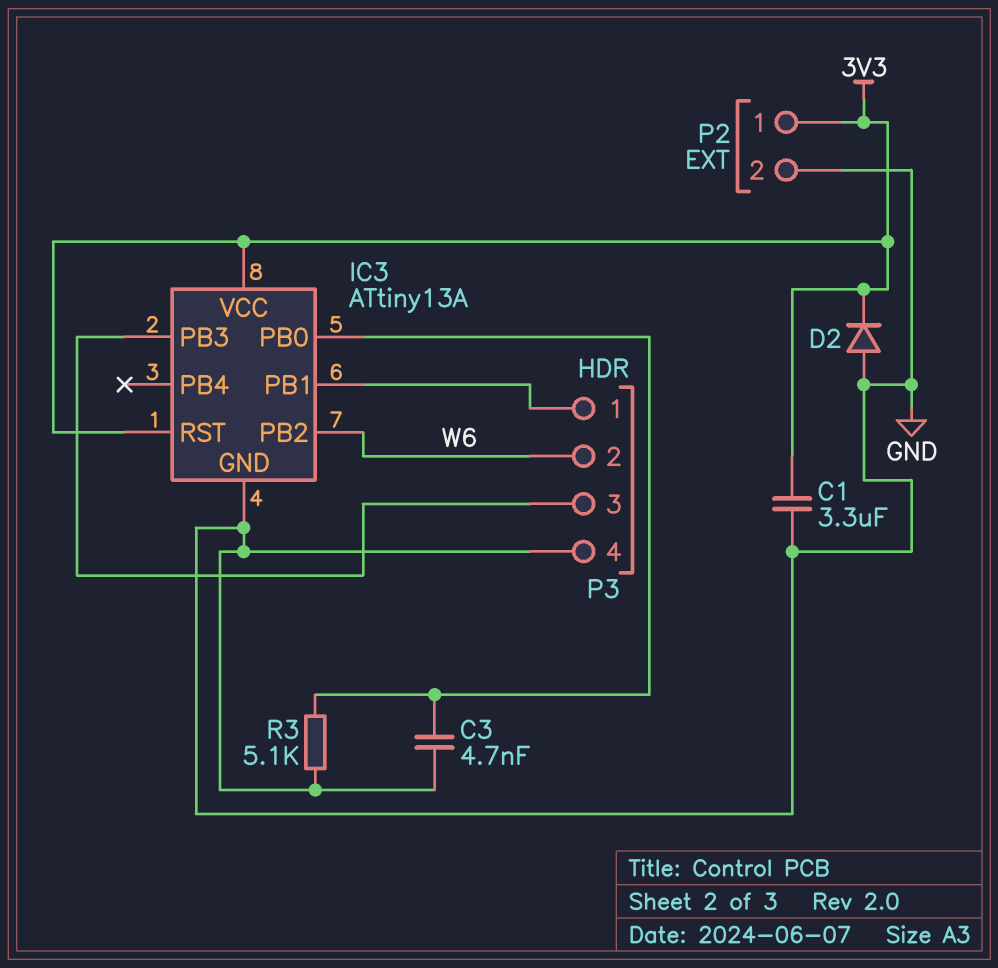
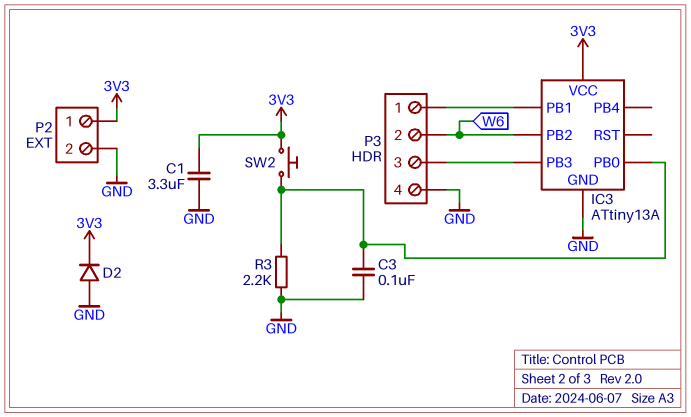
C3: 4.7nF (GND, IC3/PB0) -> 100nF (GND, IC3/PB0)
IC3 pin RST: 3V3 -> none
R3: 5.1k (GND, IC3/PB0) -> 2.2k (GND, IC3/PB0)
SW2: none -> button (3V3, IC3/PB0)

